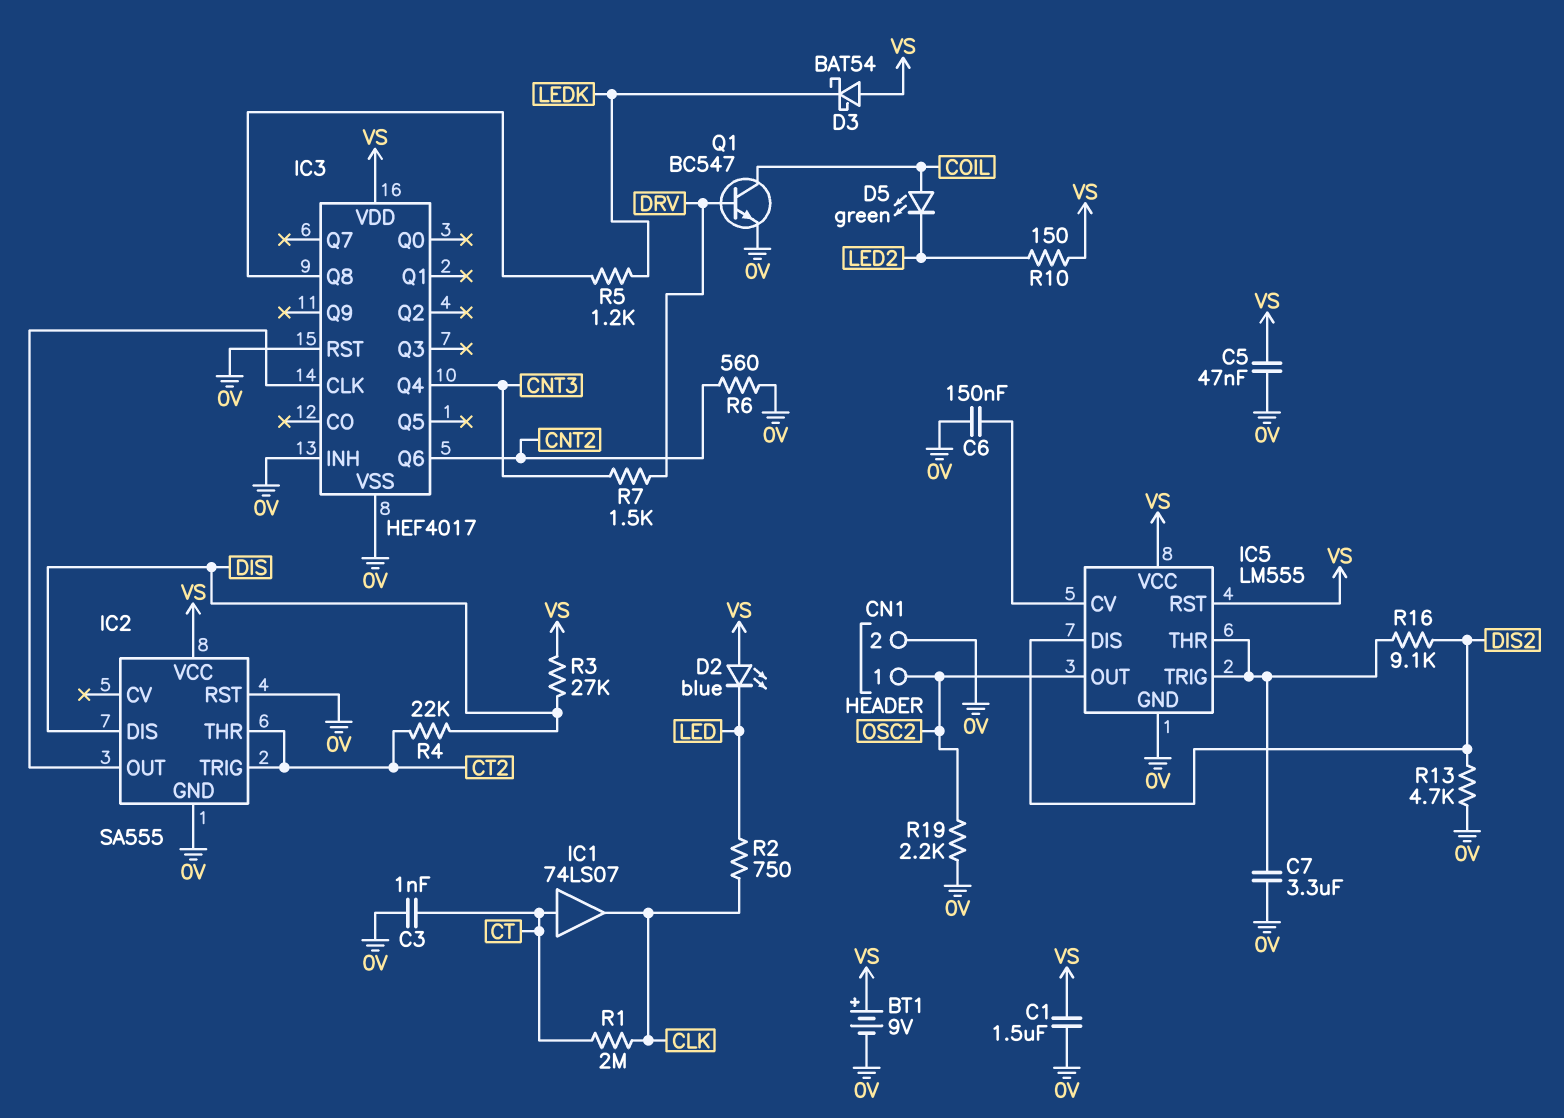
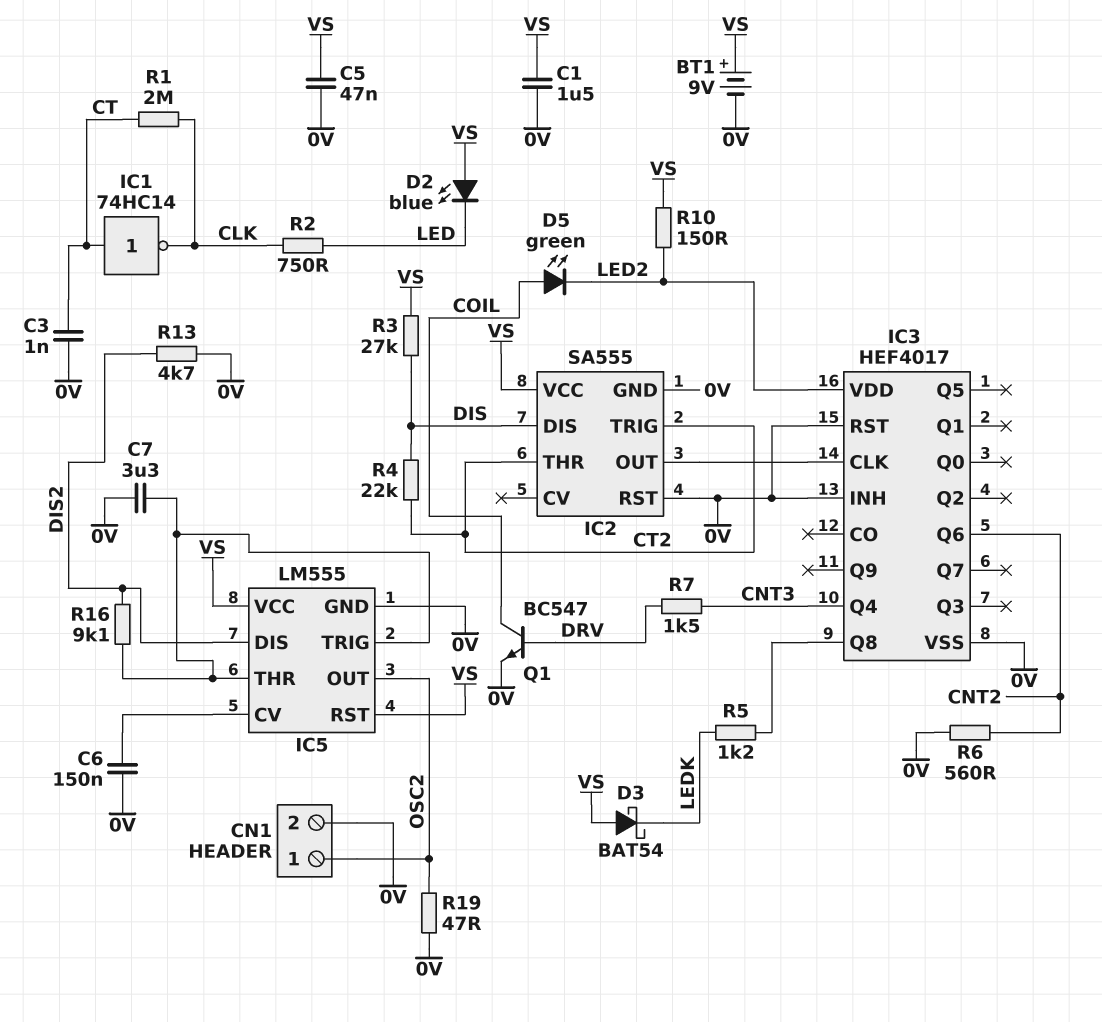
IC1: buffer 74LS07 (in CT, out CLK) -> NOT 74HC14 (in CT, out CLK)
IC3 pin VDD: VS -> LED2
R19: 2.2k (0V, OSC2) -> 47 (0V, OSC2)

